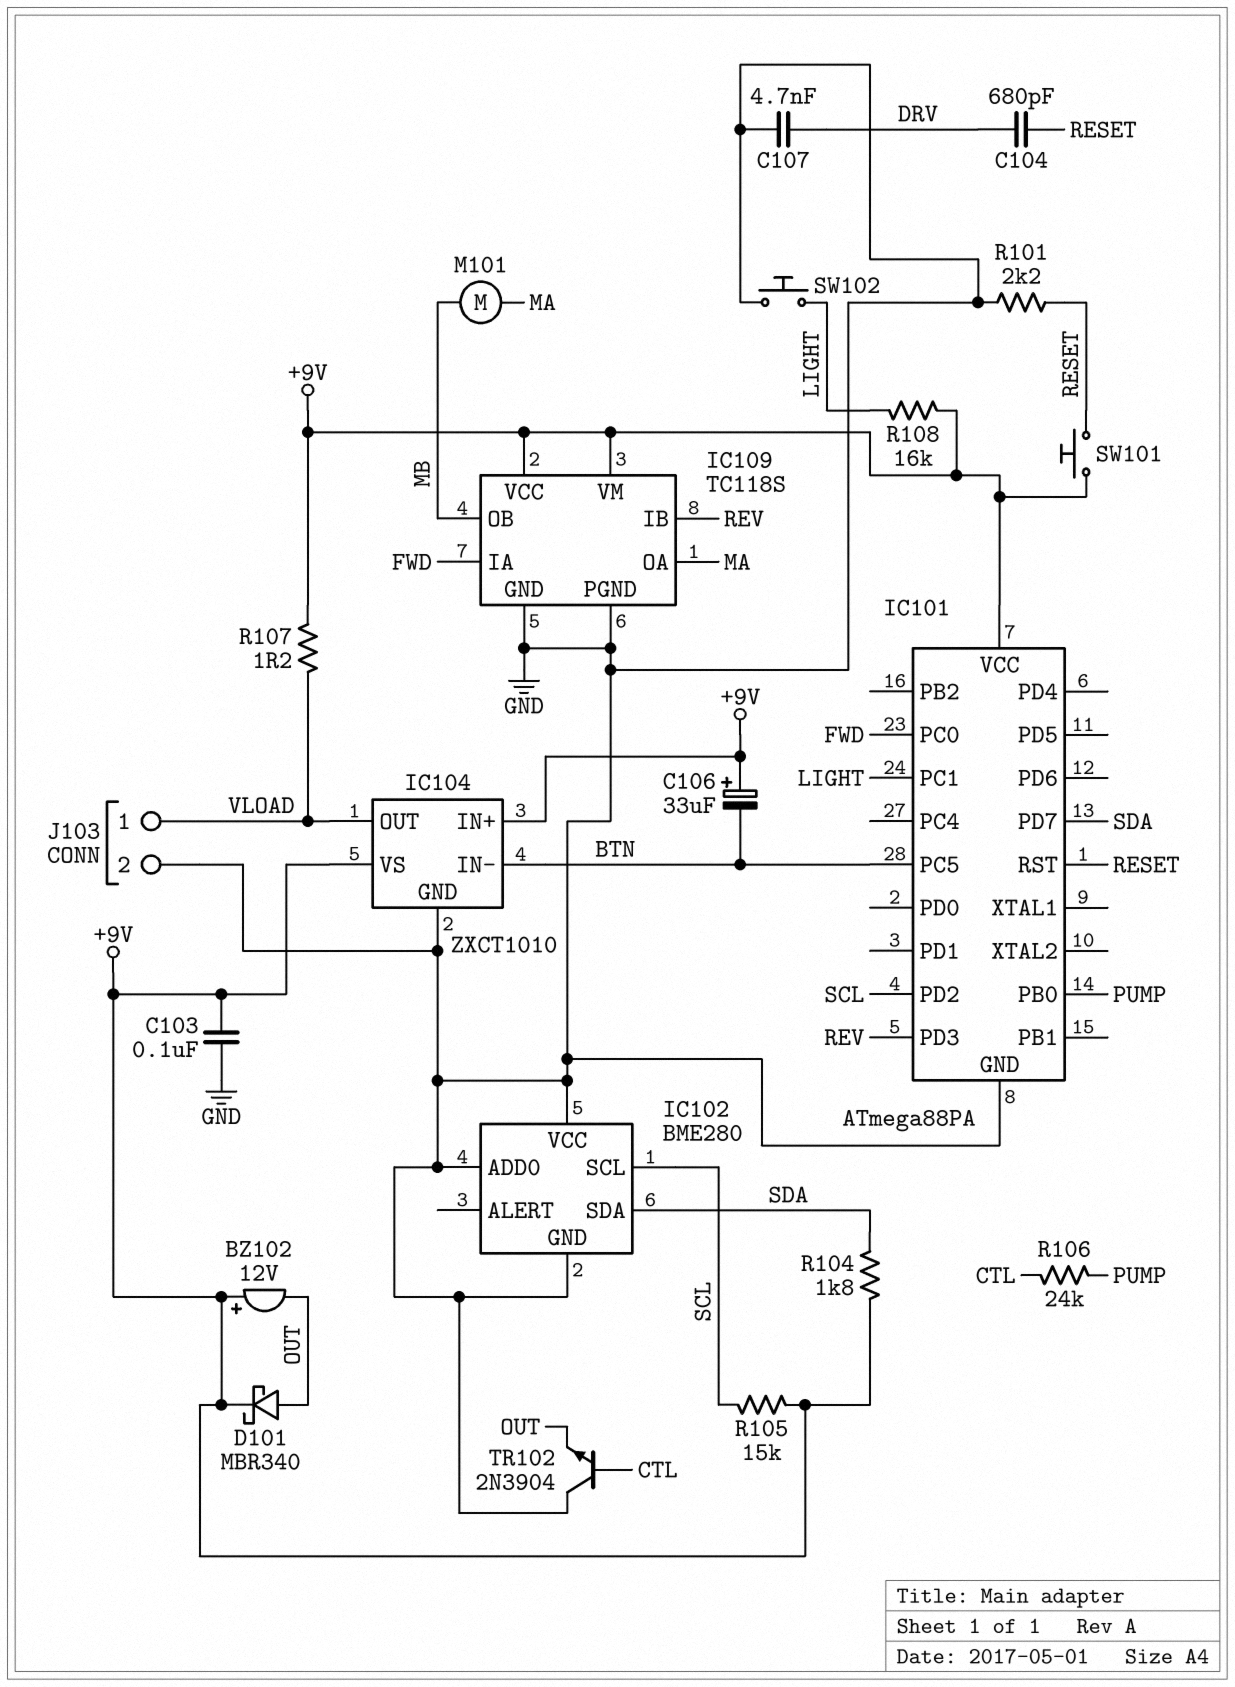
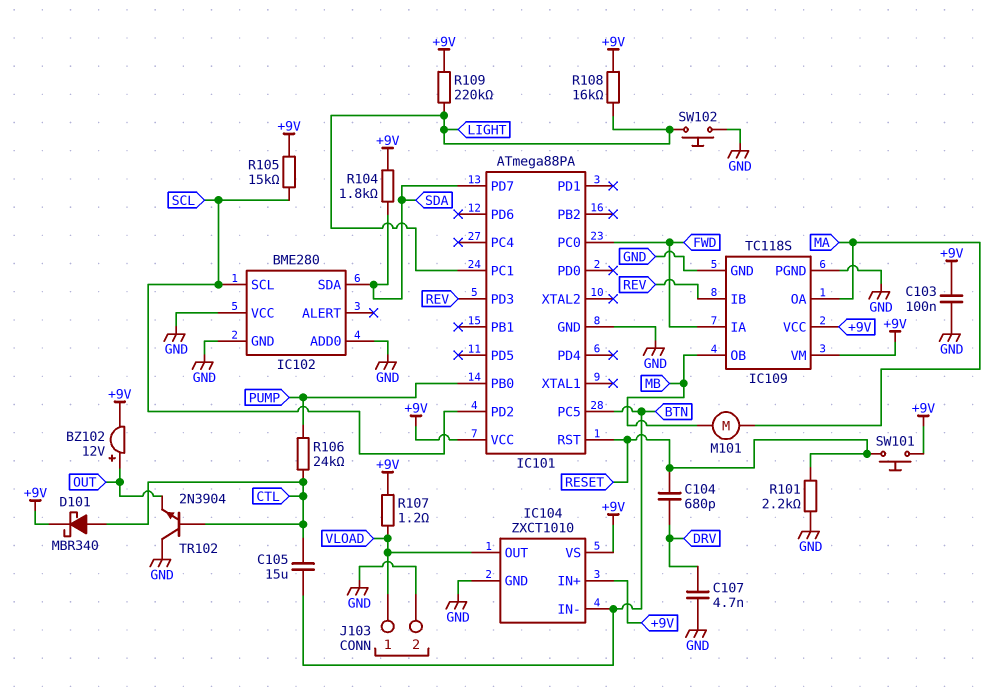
BZ102: buzzer 12V (plus +9V, minus OUT) -> buzzer 12V (plus OUT, minus +9V)
C105: none -> 15uF (BTN, CTL)
C106: 33uF (plus +9V, minus BTN) -> none
D101: schottky MBR340 (A OUT, K +9V) -> schottky MBR340 (A CTL, K +9V)
R109: none -> 220k (+9V, LIGHT)

